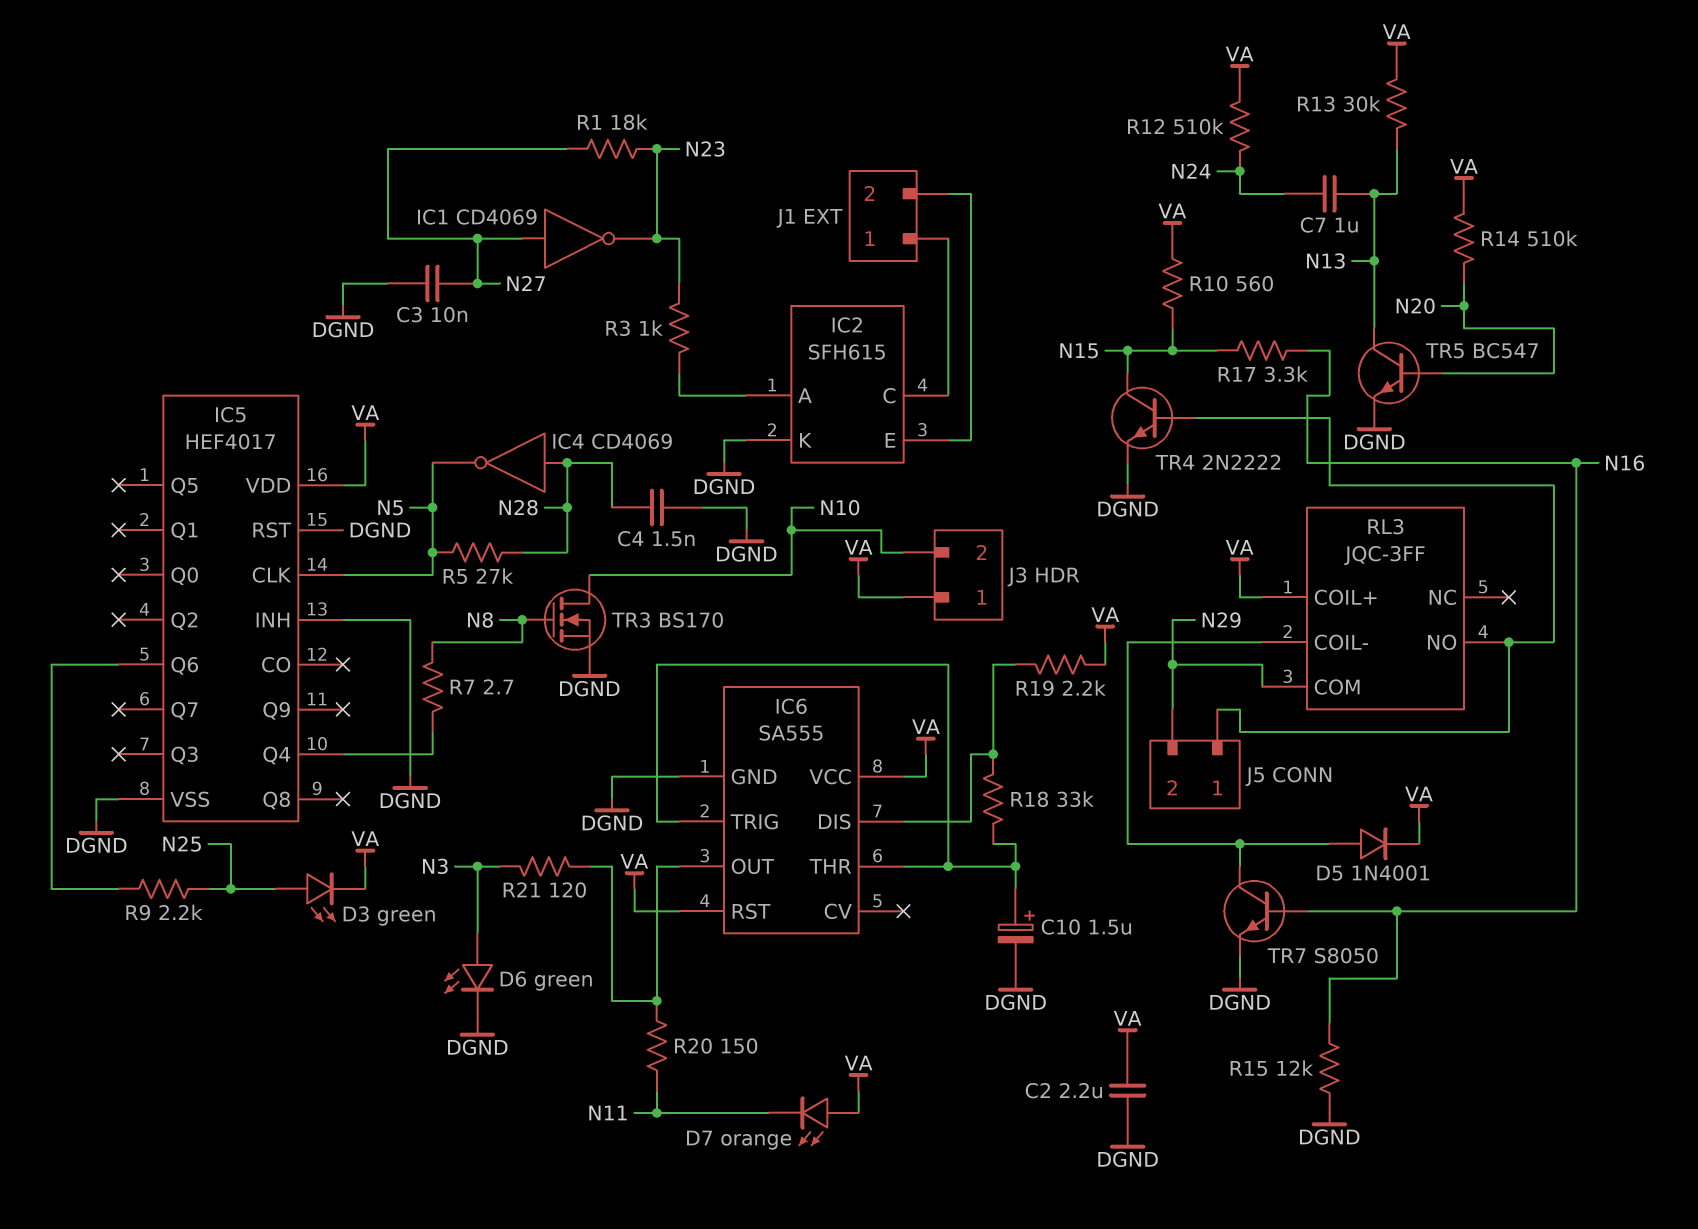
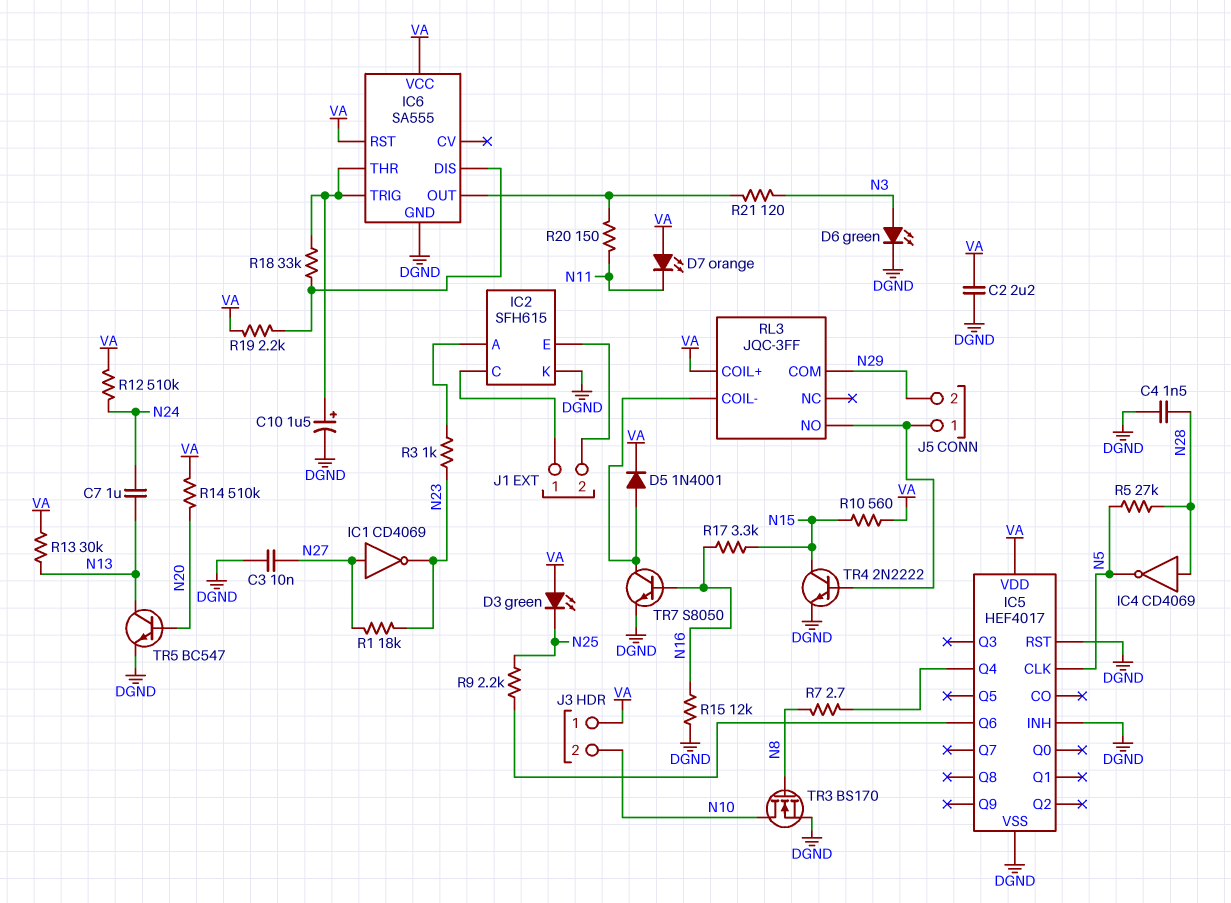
D3: LED green (A N25, K VA) -> LED green (A VA, K N25)

